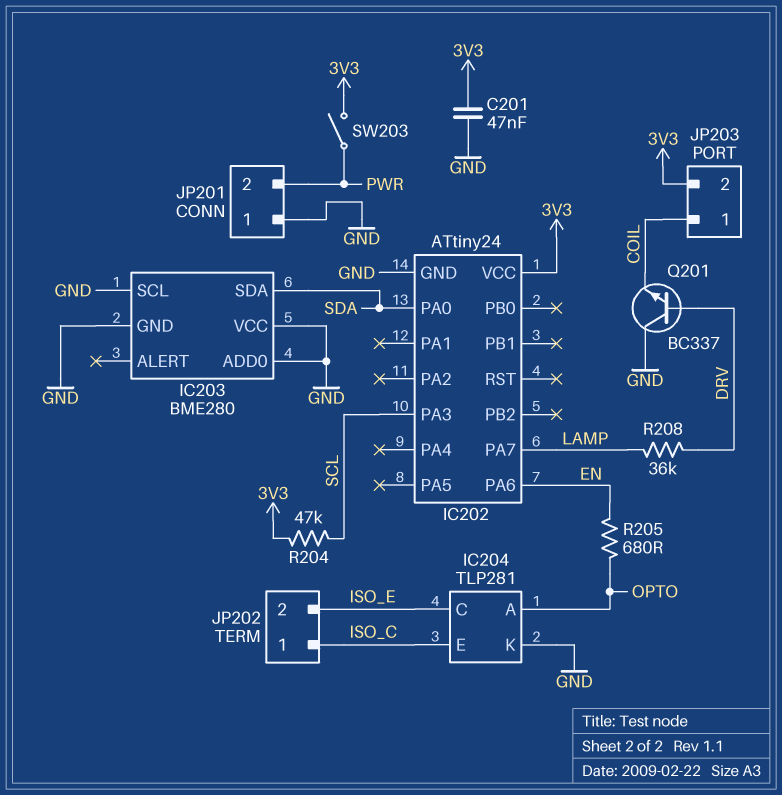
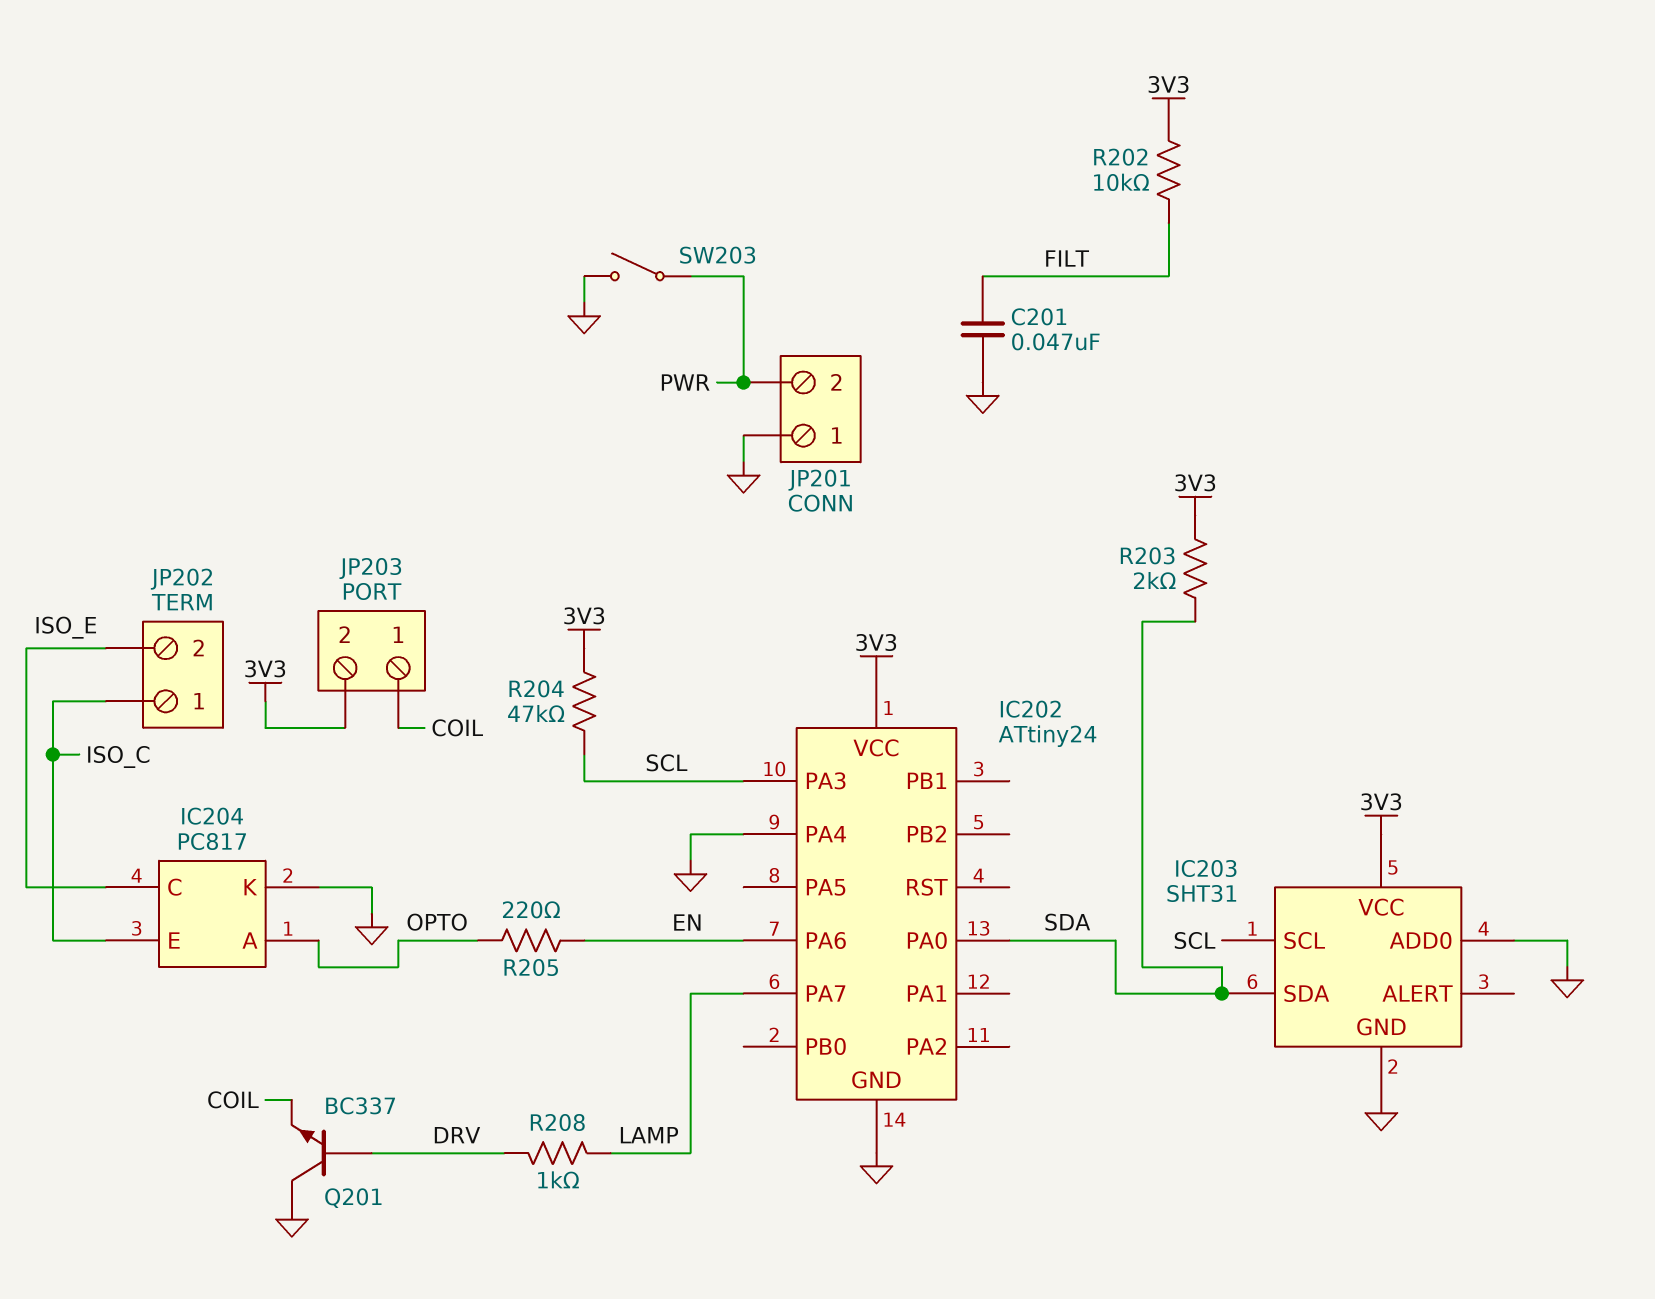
C201: 47nF (3V3, GND) -> 47nF (FILT, GND)
IC202 pin PA4: none -> GND
IC203: BME280 -> SHT31
IC203 pin SCL: GND -> SCL
IC203 pin VCC: GND -> 3V3
IC204: TLP281 -> PC817
R202: none -> 10k (3V3, FILT)
R203: none -> 2k (3V3, SDA)
R205: 680 (EN, OPTO) -> 220 (EN, OPTO)
R208: 36k (DRV, LAMP) -> 1k (DRV, LAMP)
SW203: switch (3V3, PWR) -> switch (GND, PWR)

